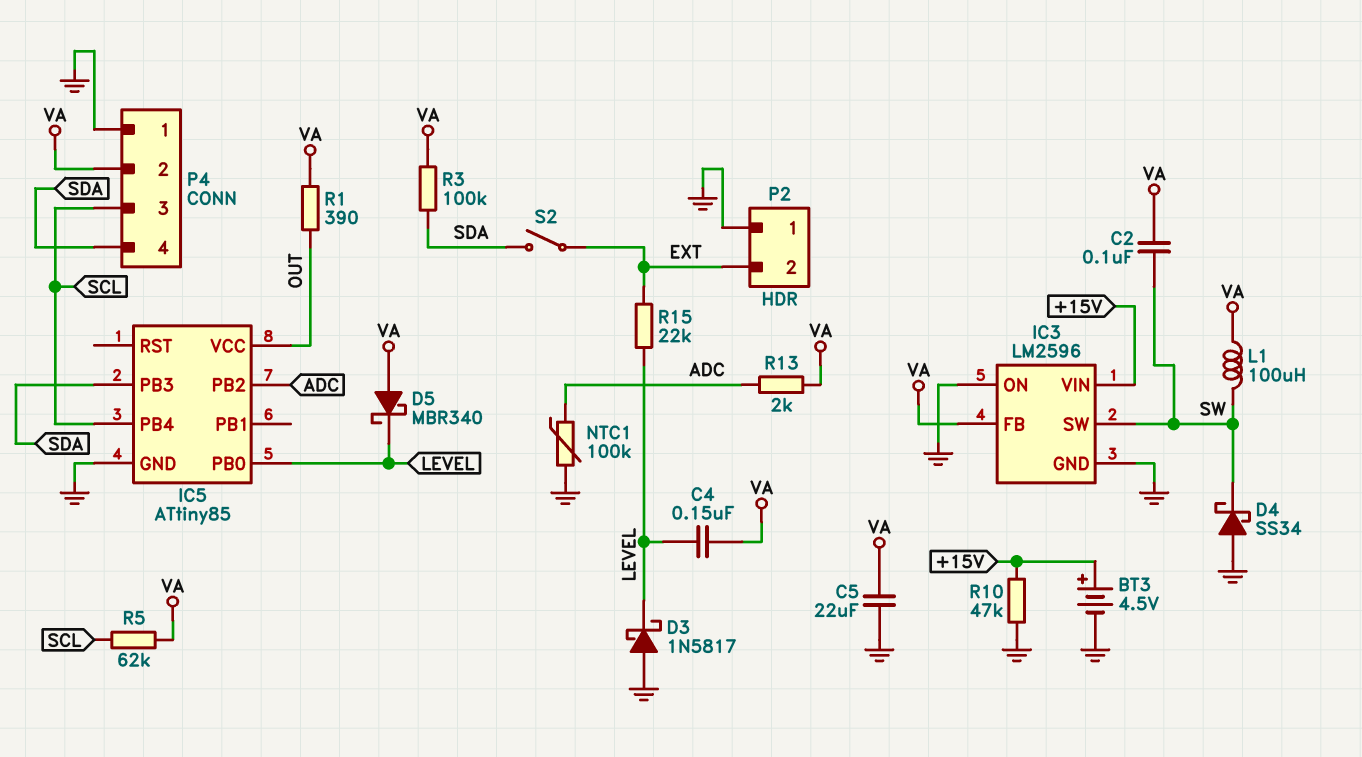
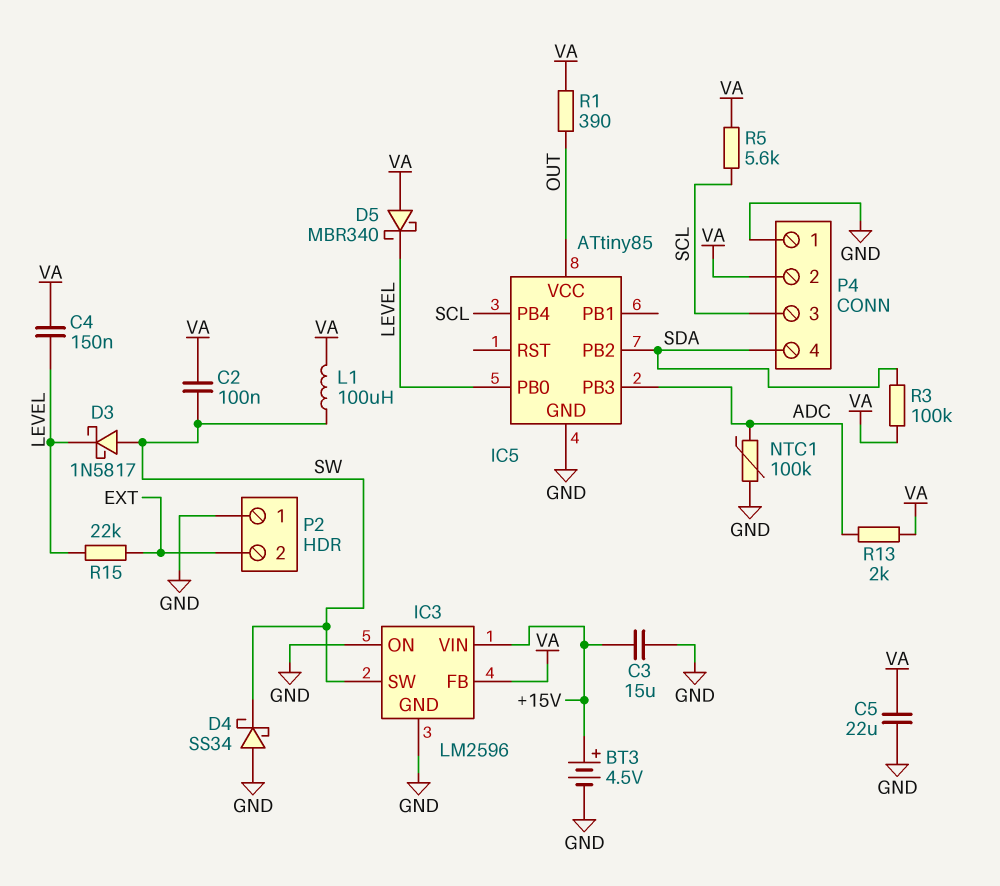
C3: none -> 15uF (+15V, GND)
D3: schottky 1N5817 (A GND, K LEVEL) -> schottky 1N5817 (A SW, K LEVEL)
IC5 pin PB2: ADC -> SDA
IC5 pin PB3: SDA -> ADC
R5: 62k (SCL, VA) -> 5.6k (SCL, VA)
R10: 47k (+15V, GND) -> none
S2: switch (EXT, SDA) -> none

